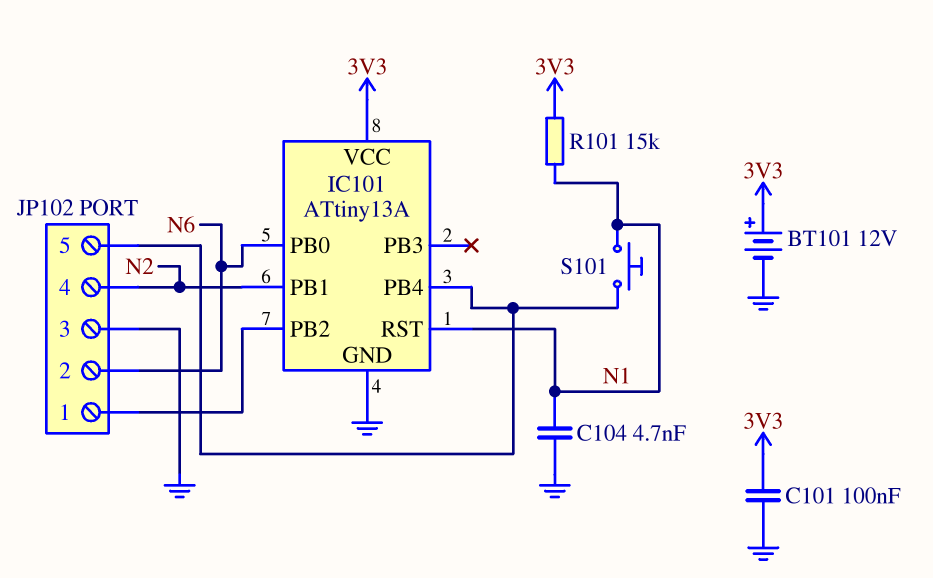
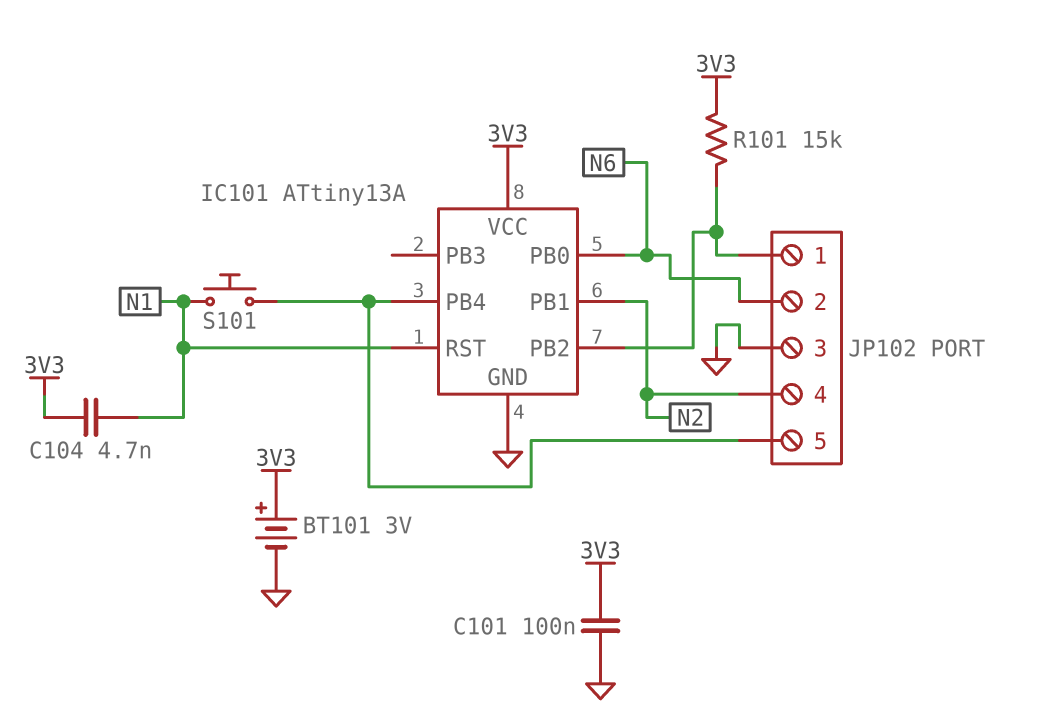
BT101: 12V (plus 3V3, minus GND) -> 3V (plus 3V3, minus GND)
C104: 4.7nF (GND, N1) -> 4.7nF (3V3, N1)
R101: 15k (3V3, N1) -> 15k (3V3, IC101/PB2)

